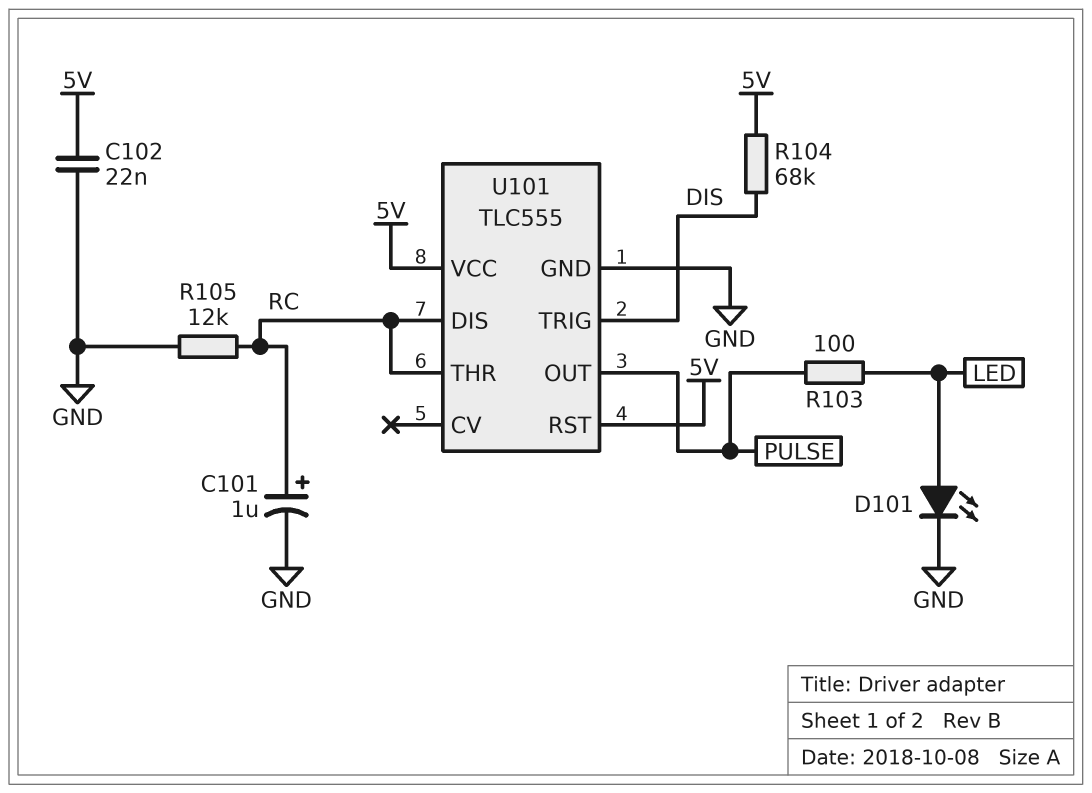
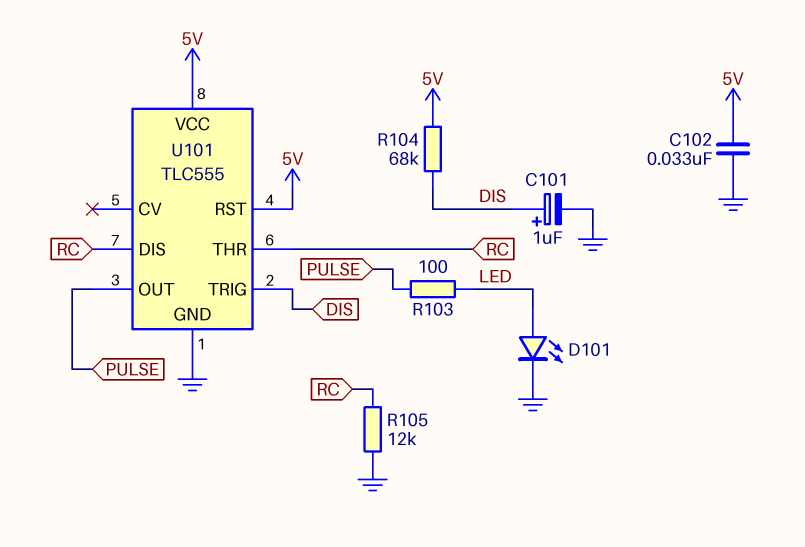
C101: 1uF (plus RC, minus GND) -> 1uF (plus DIS, minus GND)
C102: 22nF (5V, GND) -> 33nF (5V, GND)

